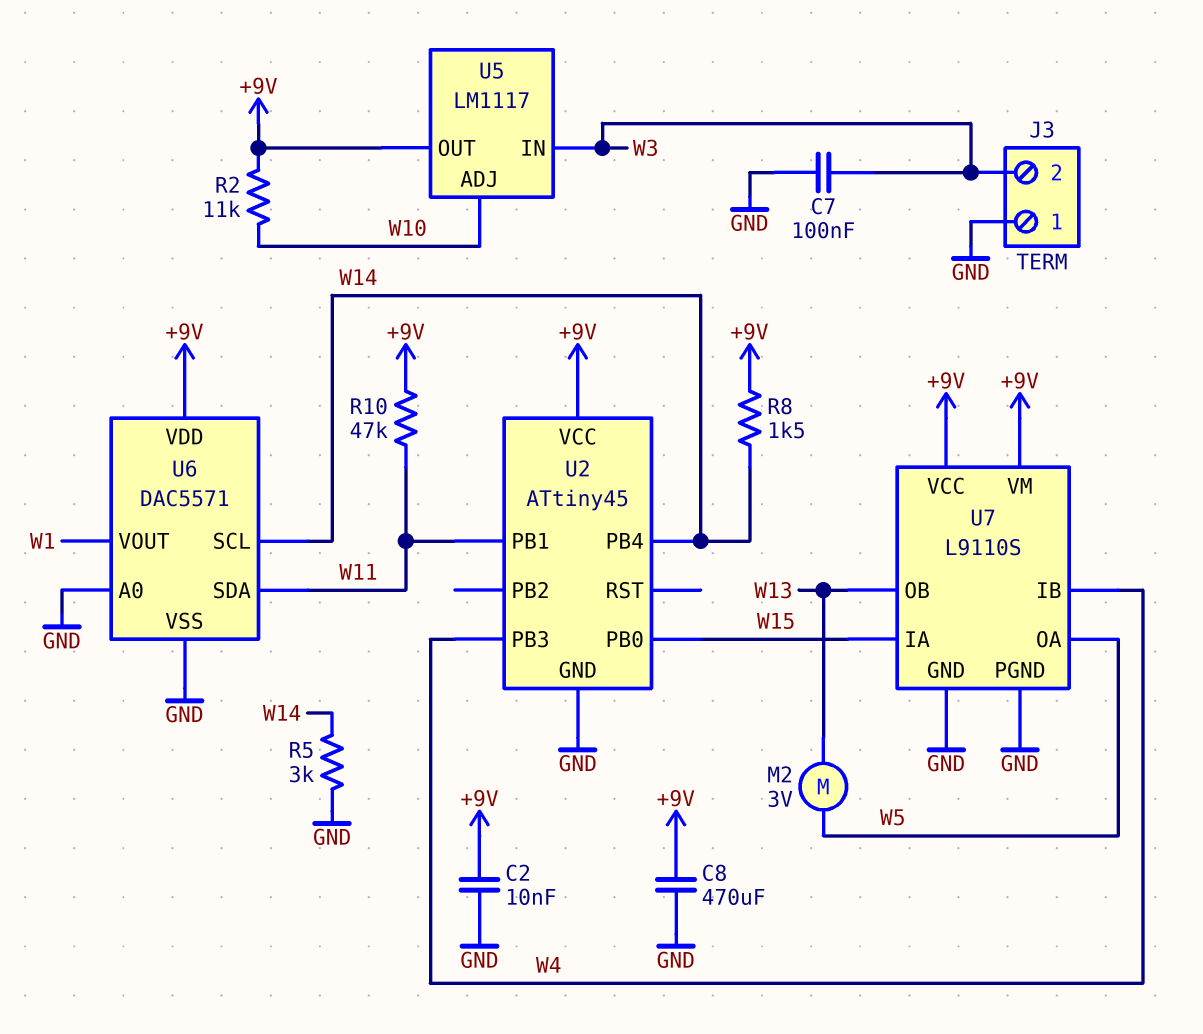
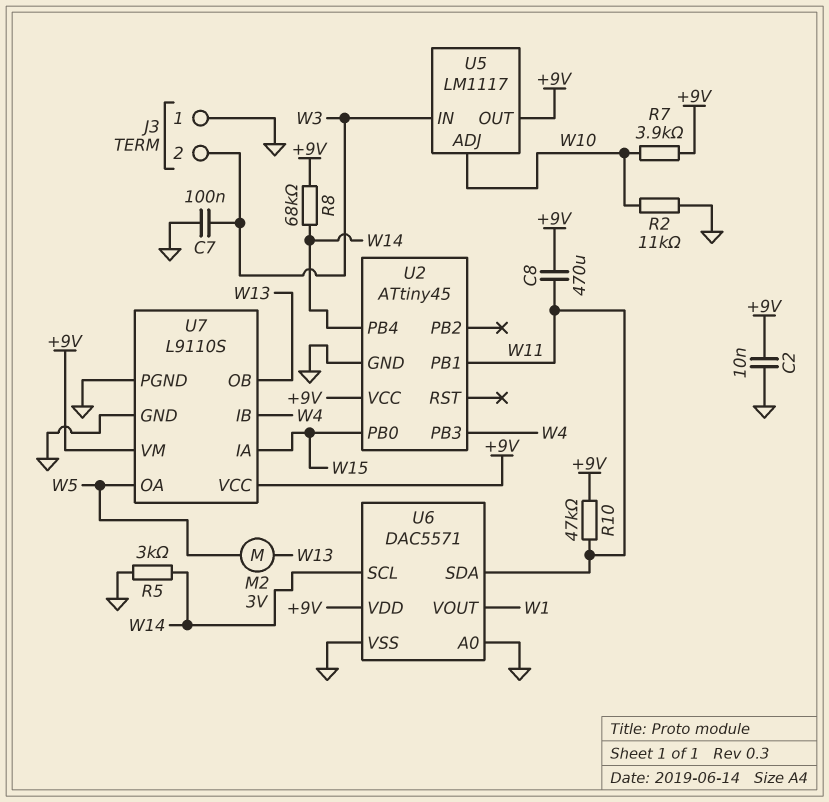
C8: 470uF (+9V, GND) -> 470uF (+9V, W11)
R2: 11k (+9V, W10) -> 11k (GND, W10)
R7: none -> 3.9k (+9V, W10)
R8: 1.5k (+9V, W14) -> 68k (+9V, W14)

